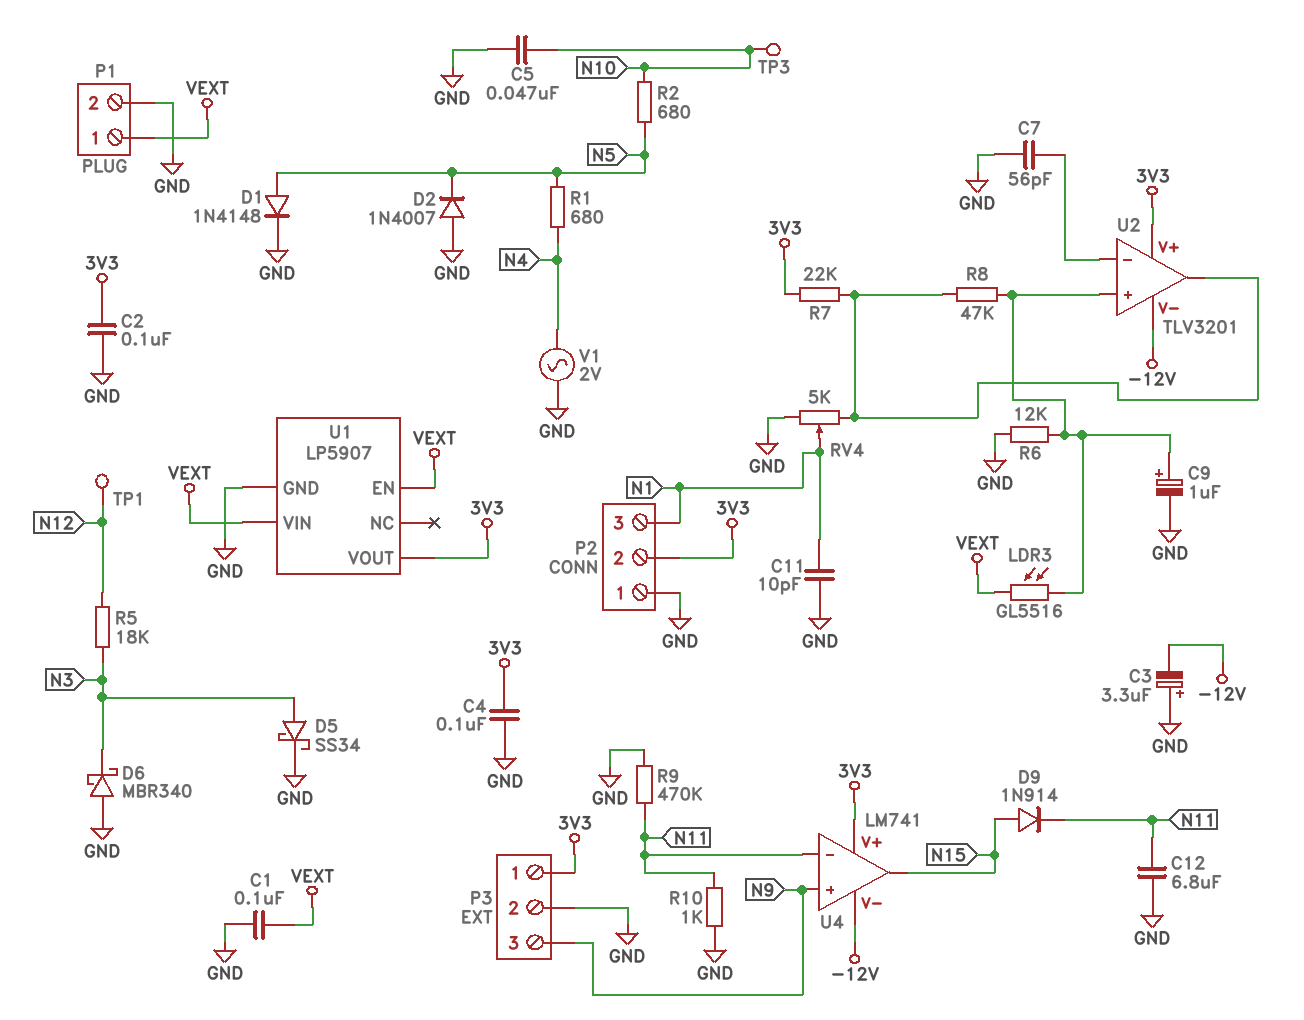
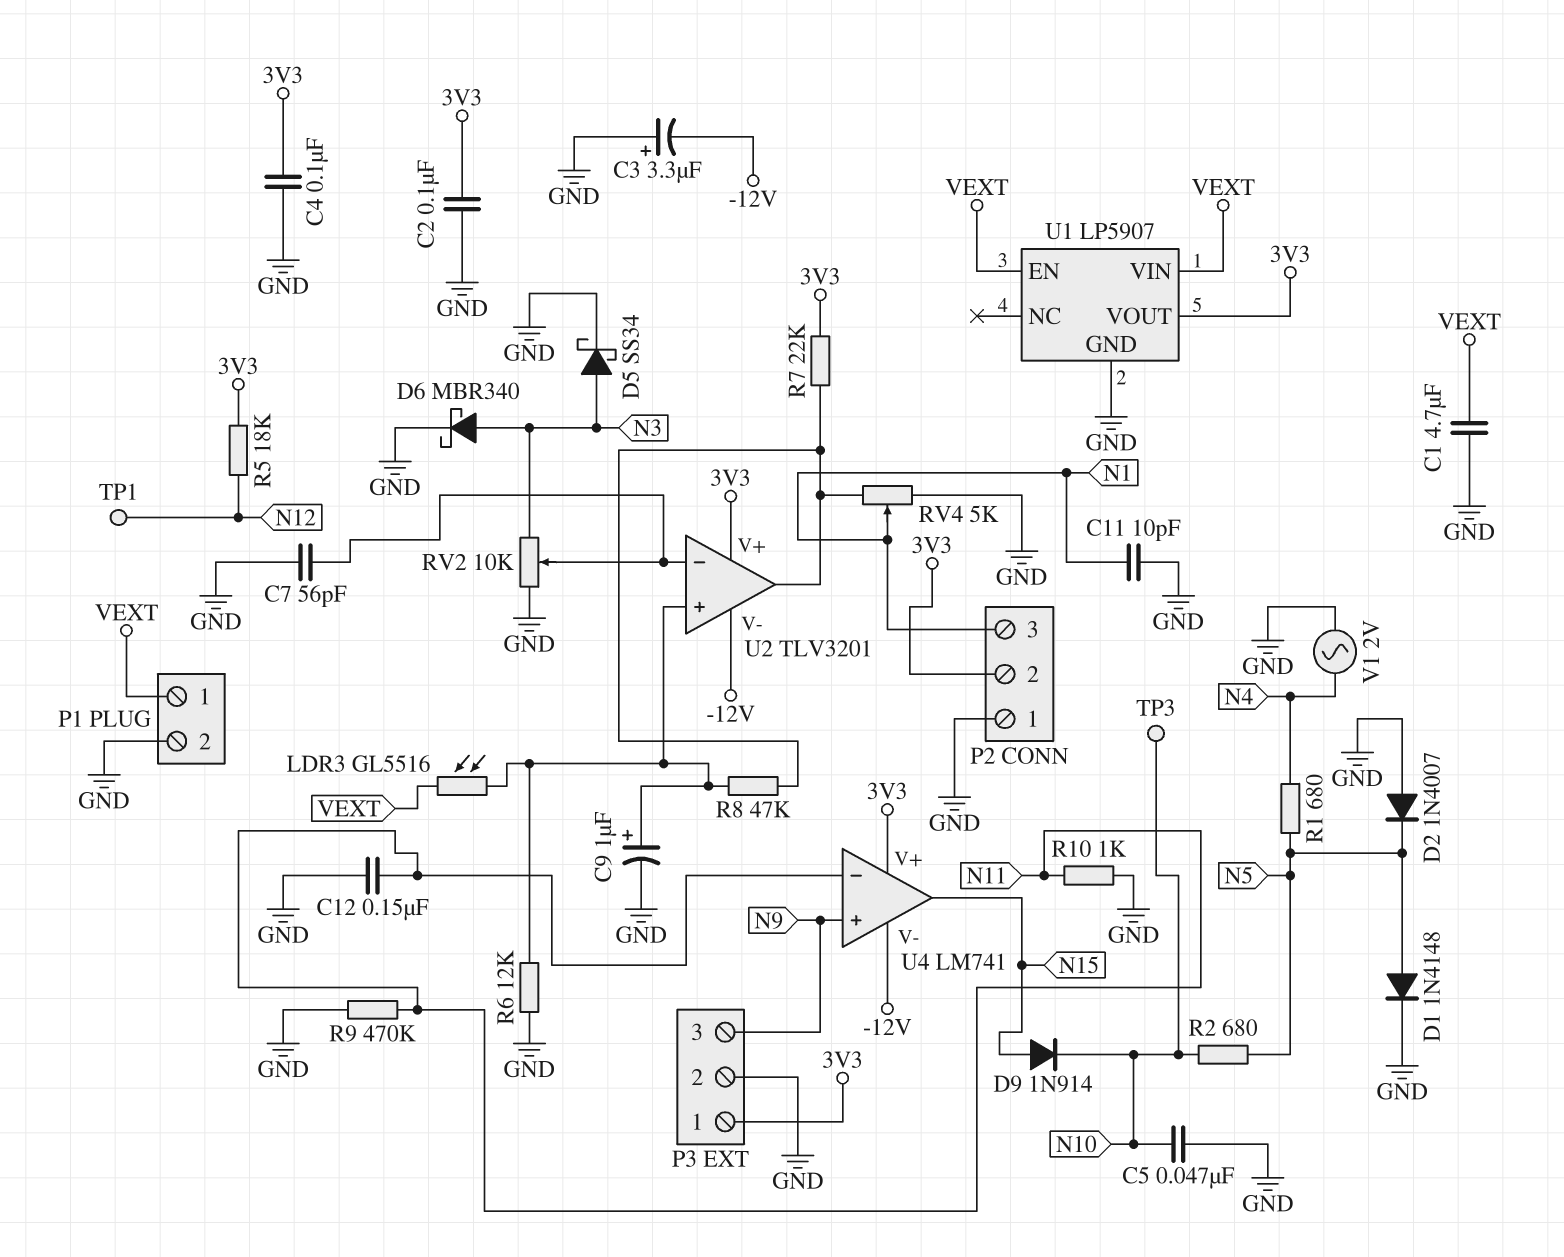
C1: 100nF (GND, VEXT) -> 4.7uF (GND, VEXT)
C12: 6.8uF (GND, N11) -> 150nF (GND, N11)
D6: schottky MBR340 (A GND, K N3) -> schottky MBR340 (A N3, K GND)
D9: diode 1N914 (A N15, K N11) -> diode 1N914 (A N15, K N10)
R5: 18k (N3, N12) -> 18k (3V3, N12)
RV2: none -> 10k (GND, N3, wiper U2/in-)

